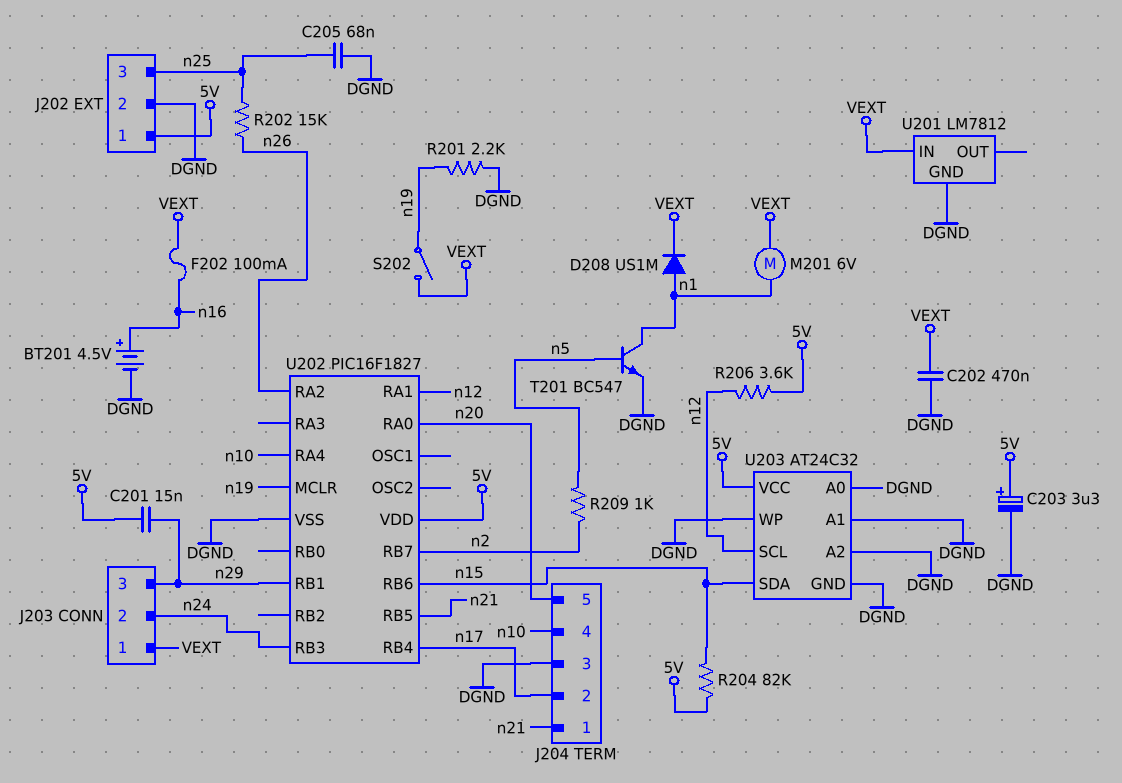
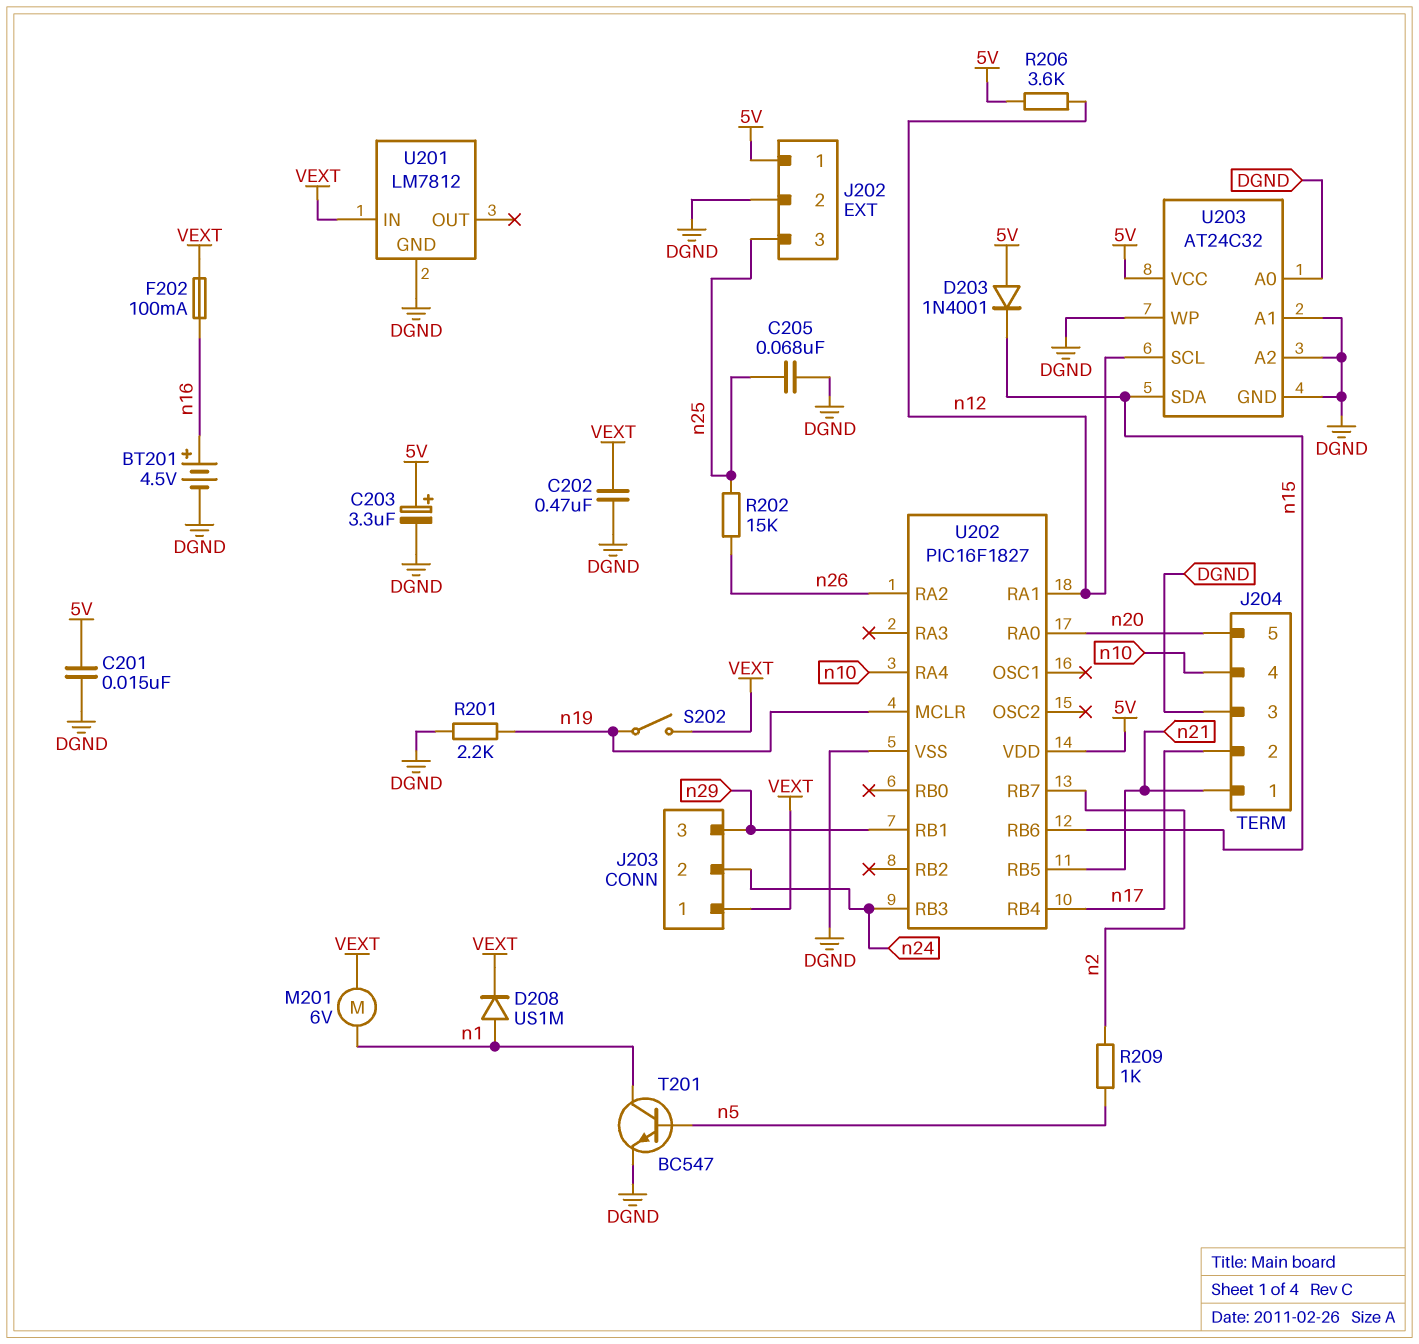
C201: 15nF (5V, n29) -> 15nF (5V, DGND)
D203: none -> diode 1N4001 (A 5V, K n15)
R204: 82k (5V, n15) -> none

